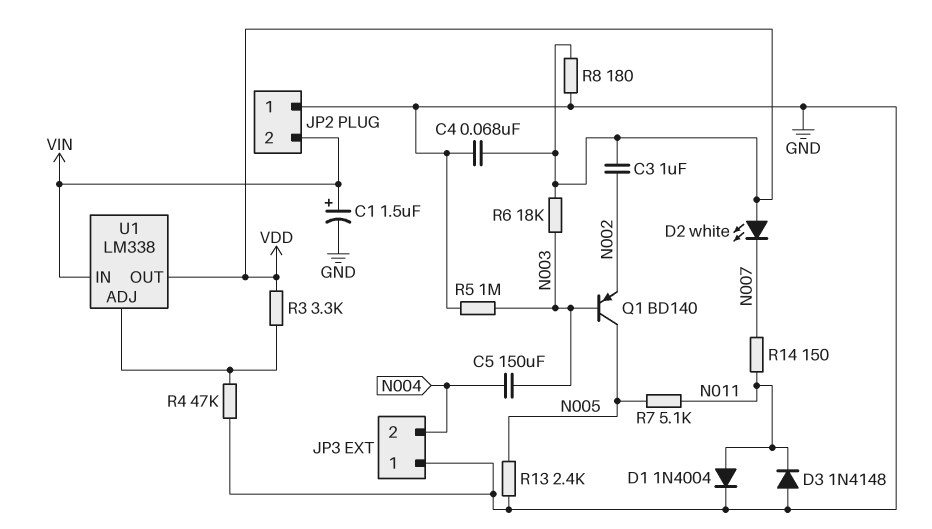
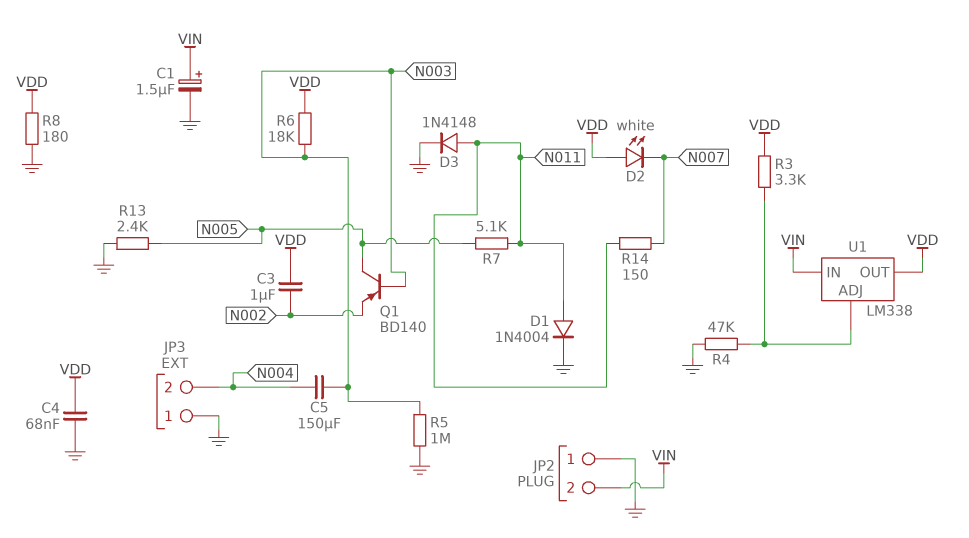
D3: diode 1N4148 (A GND, K N011) -> diode 1N4148 (A N011, K GND)

